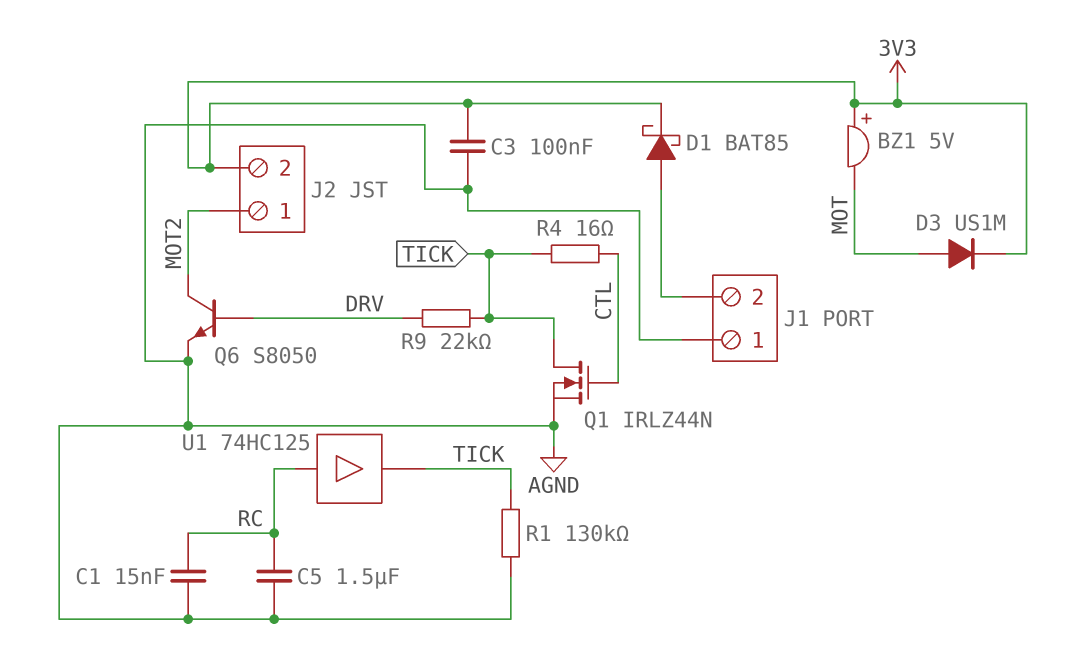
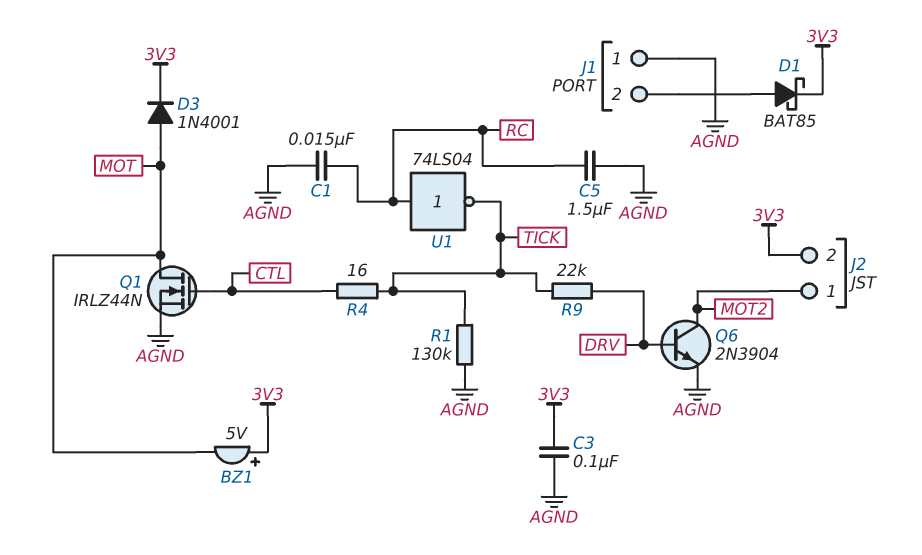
D3: diode US1M (A MOT, K 3V3) -> diode 1N4001 (A MOT, K 3V3)
Q1: NMOS IRLZ44N (G CTL, D TICK, S AGND) -> NMOS IRLZ44N (G CTL, D MOT, S AGND)
Q6: NPN S8050 (B DRV, C MOT2, E AGND) -> NPN 2N3904 (B DRV, C MOT2, E AGND)
U1: buffer 74HC125 (in RC, out TICK) -> NOT 74LS04 (in RC, out TICK)

